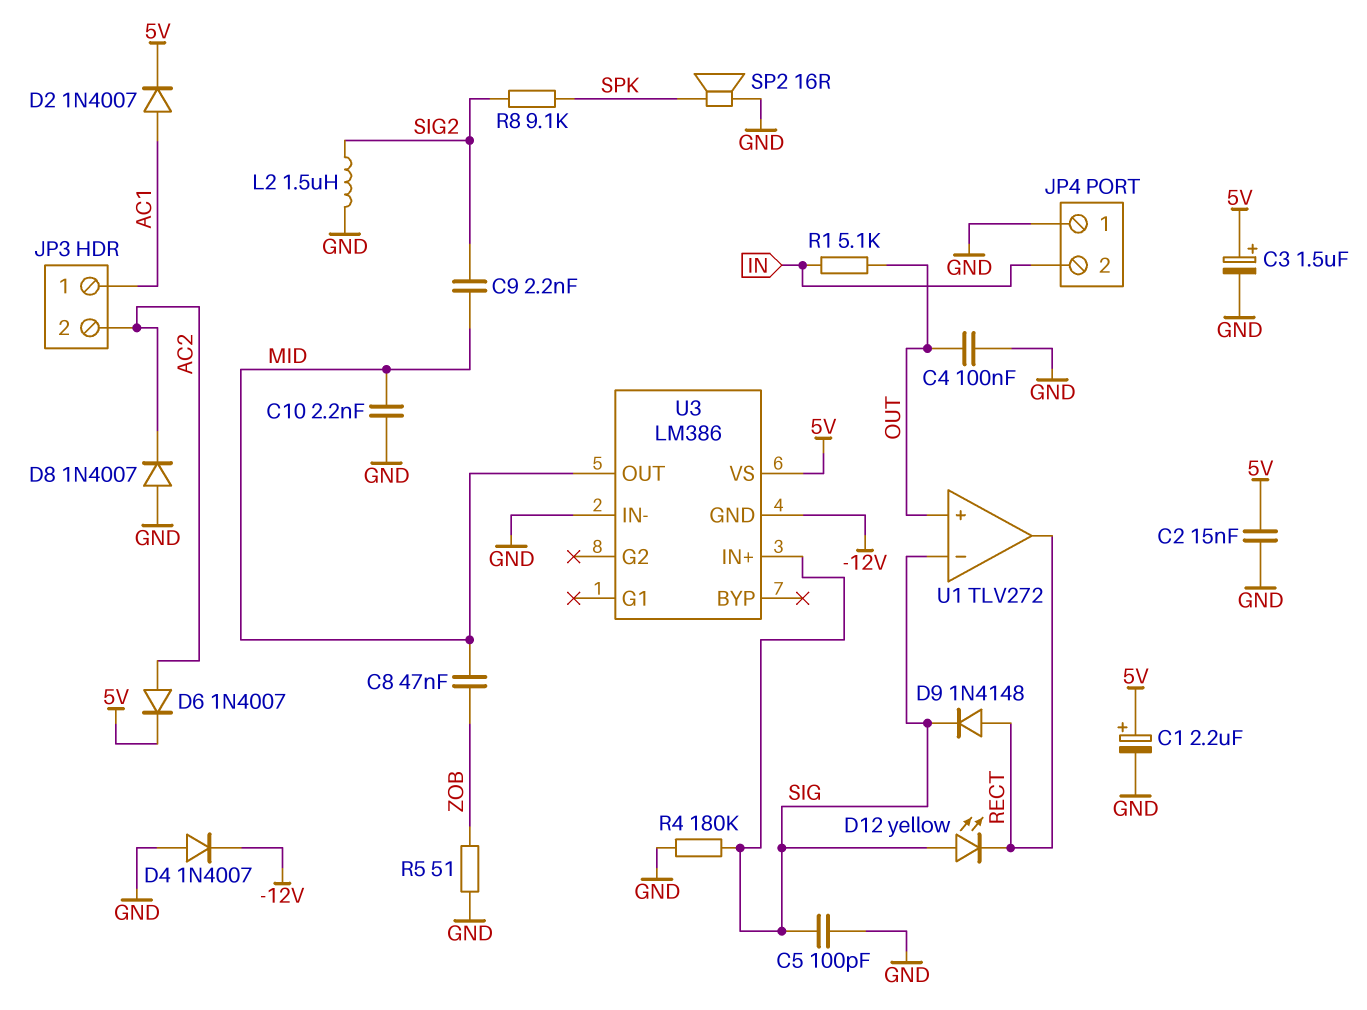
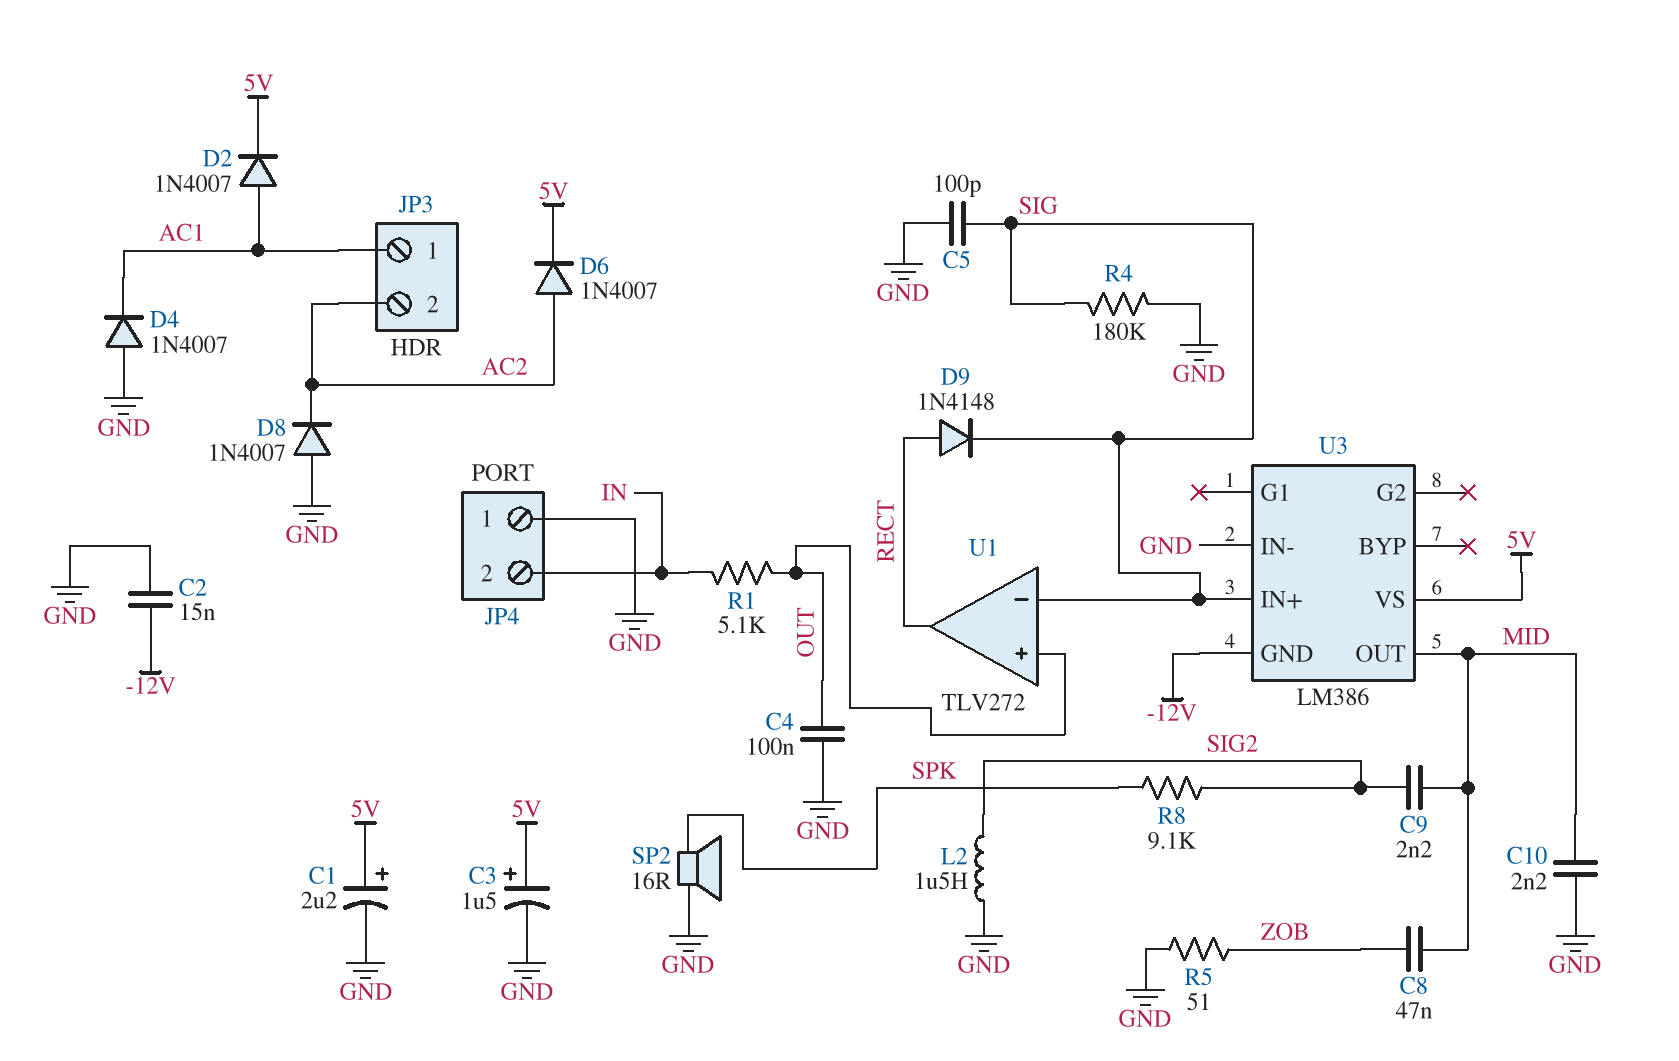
C2: 15nF (5V, GND) -> 15nF (-12V, GND)
D4: diode 1N4007 (A GND, K -12V) -> diode 1N4007 (A GND, K AC1)
D12: LED yellow (A SIG, K RECT) -> none

